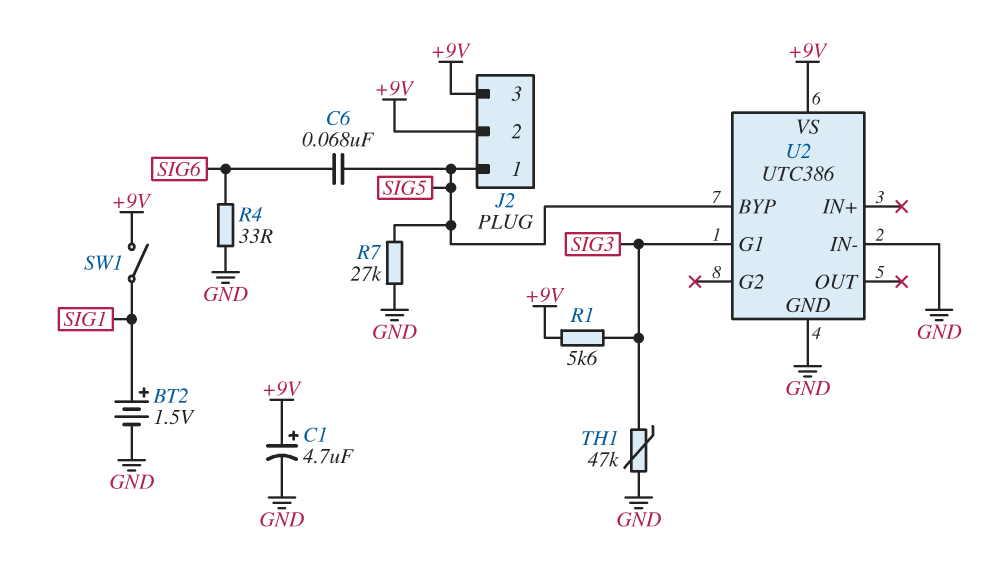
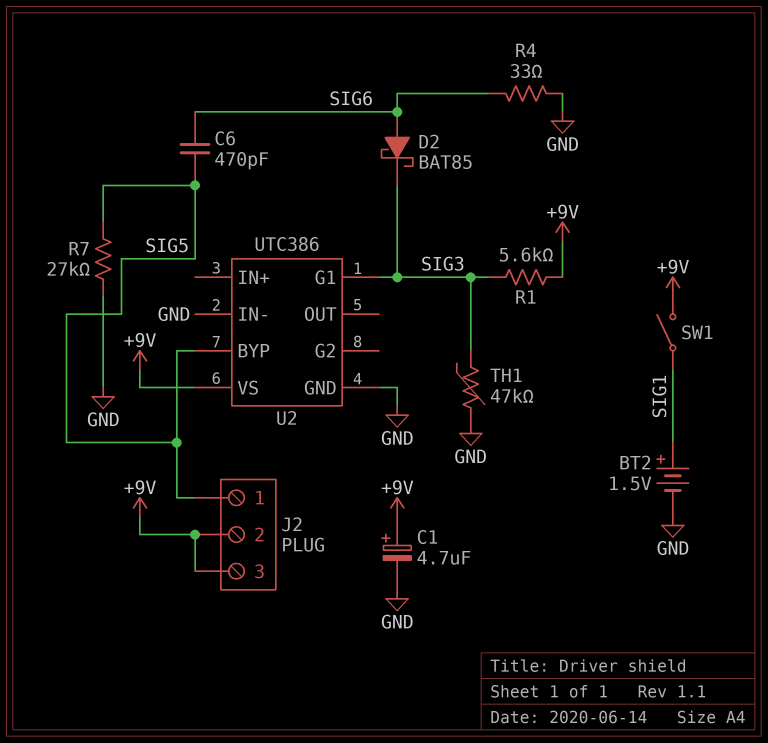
C6: 68nF (SIG5, SIG6) -> 470pF (SIG5, SIG6)
D2: none -> schottky BAT85 (A SIG6, K SIG3)

